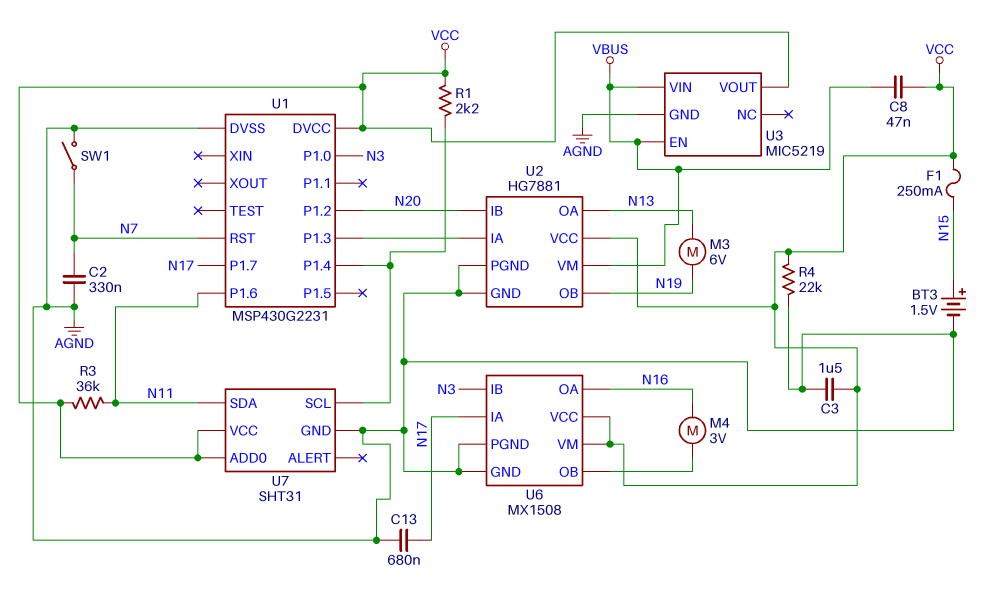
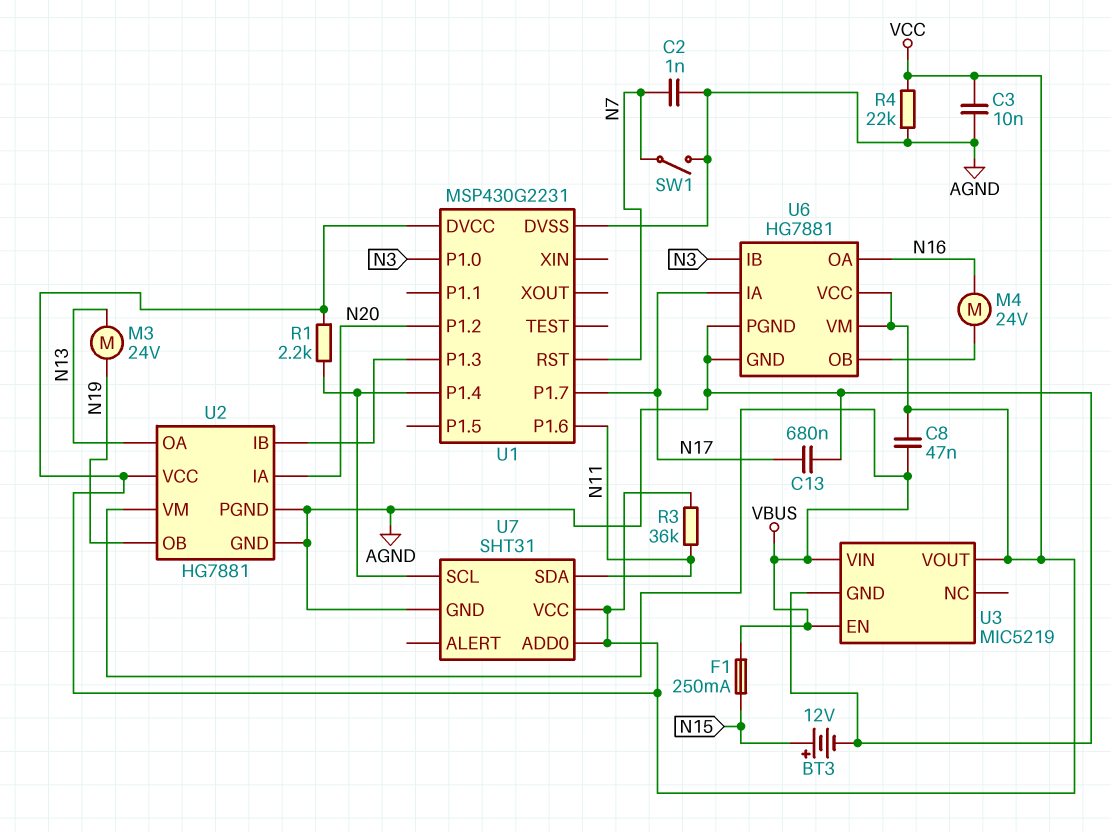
BT3: 1.5V (plus N15, minus AGND) -> 12V (plus N15, minus AGND)
C2: 330nF (AGND, N7) -> 1nF (AGND, N7)
C3: 1.5uF (AGND, VCC) -> 10nF (AGND, VCC)
F1: 250mA (N15, VCC) -> 250mA (N15, VBUS)
M3: motor 6V (N13, N19) -> motor 24V (N13, N19)
M4: motor 3V (N16, U6/OB) -> motor 24V (N16, U6/OB)
U2 pin IA: U1/P1.3 -> N20
U2 pin IB: N20 -> U1/P1.3
U6: MX1508 -> HG7881

